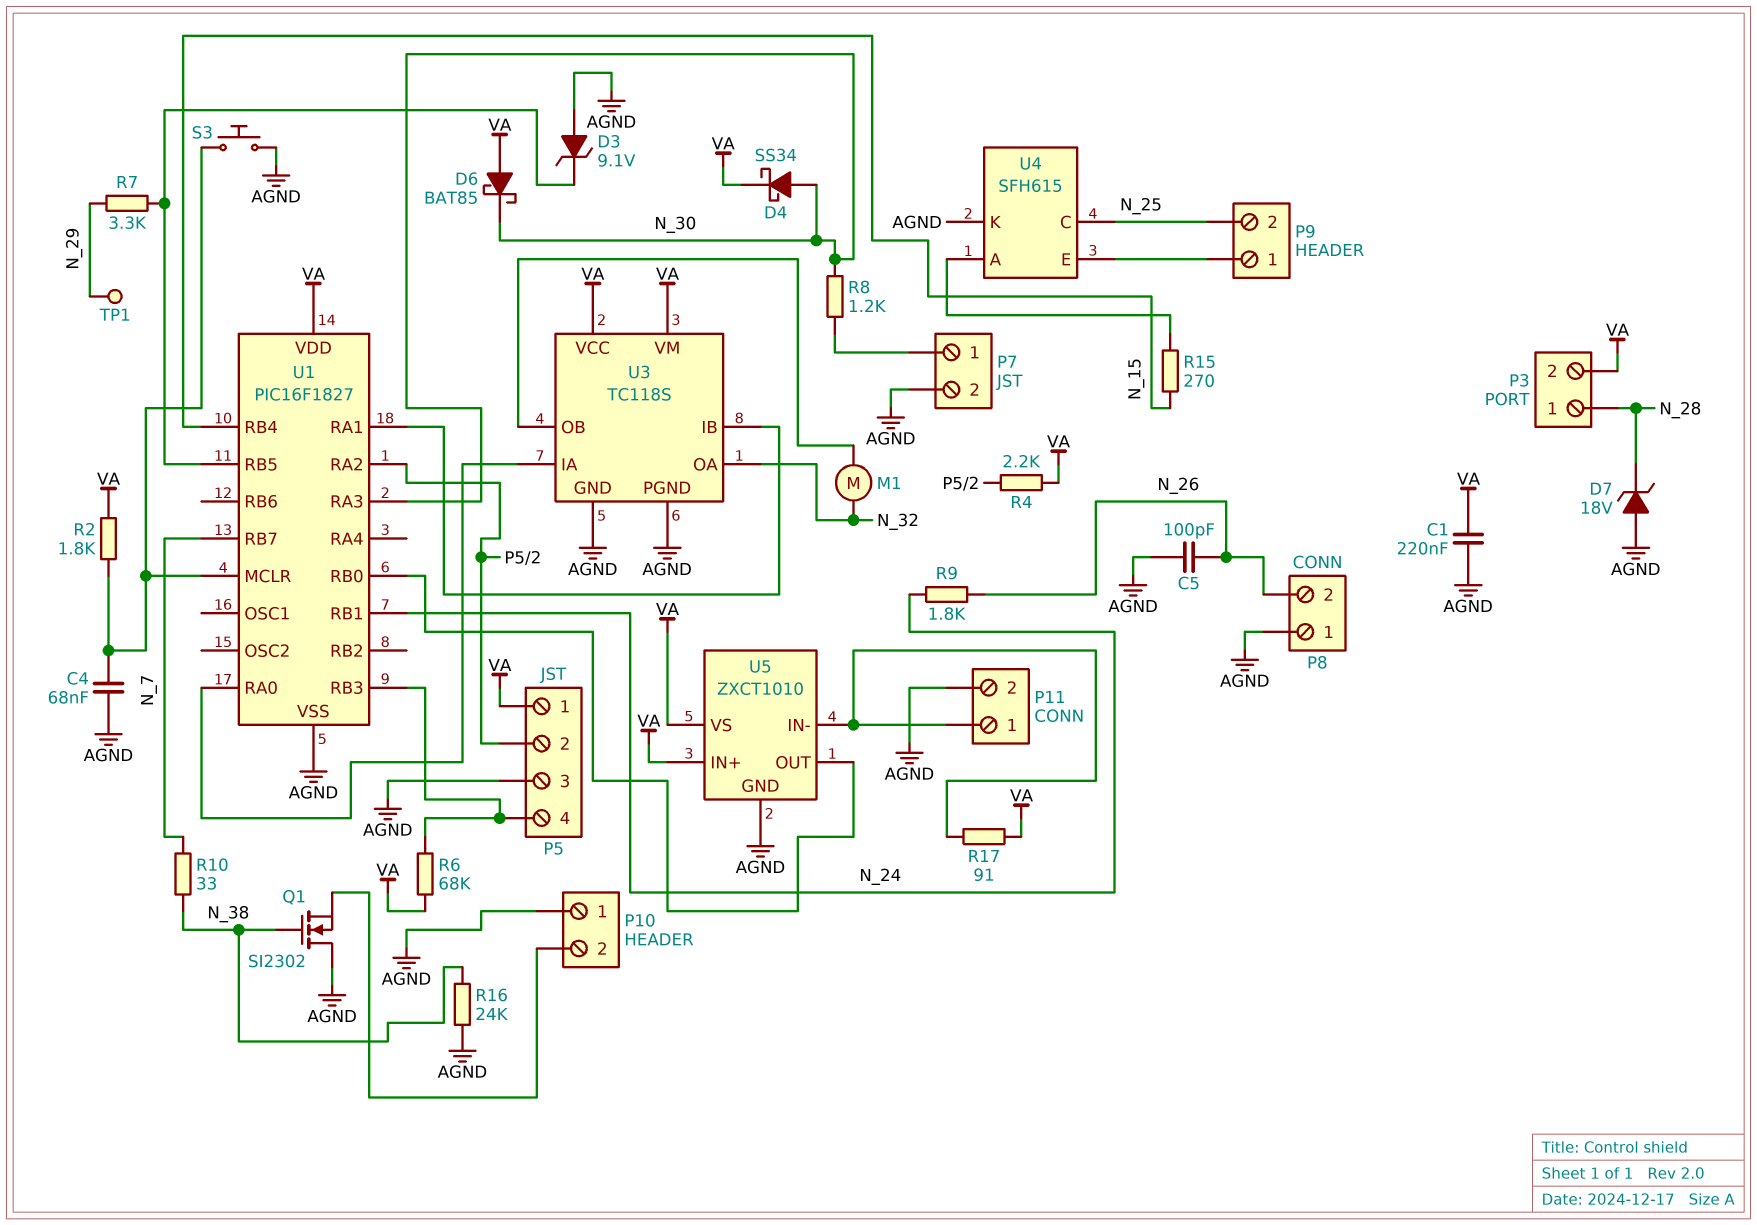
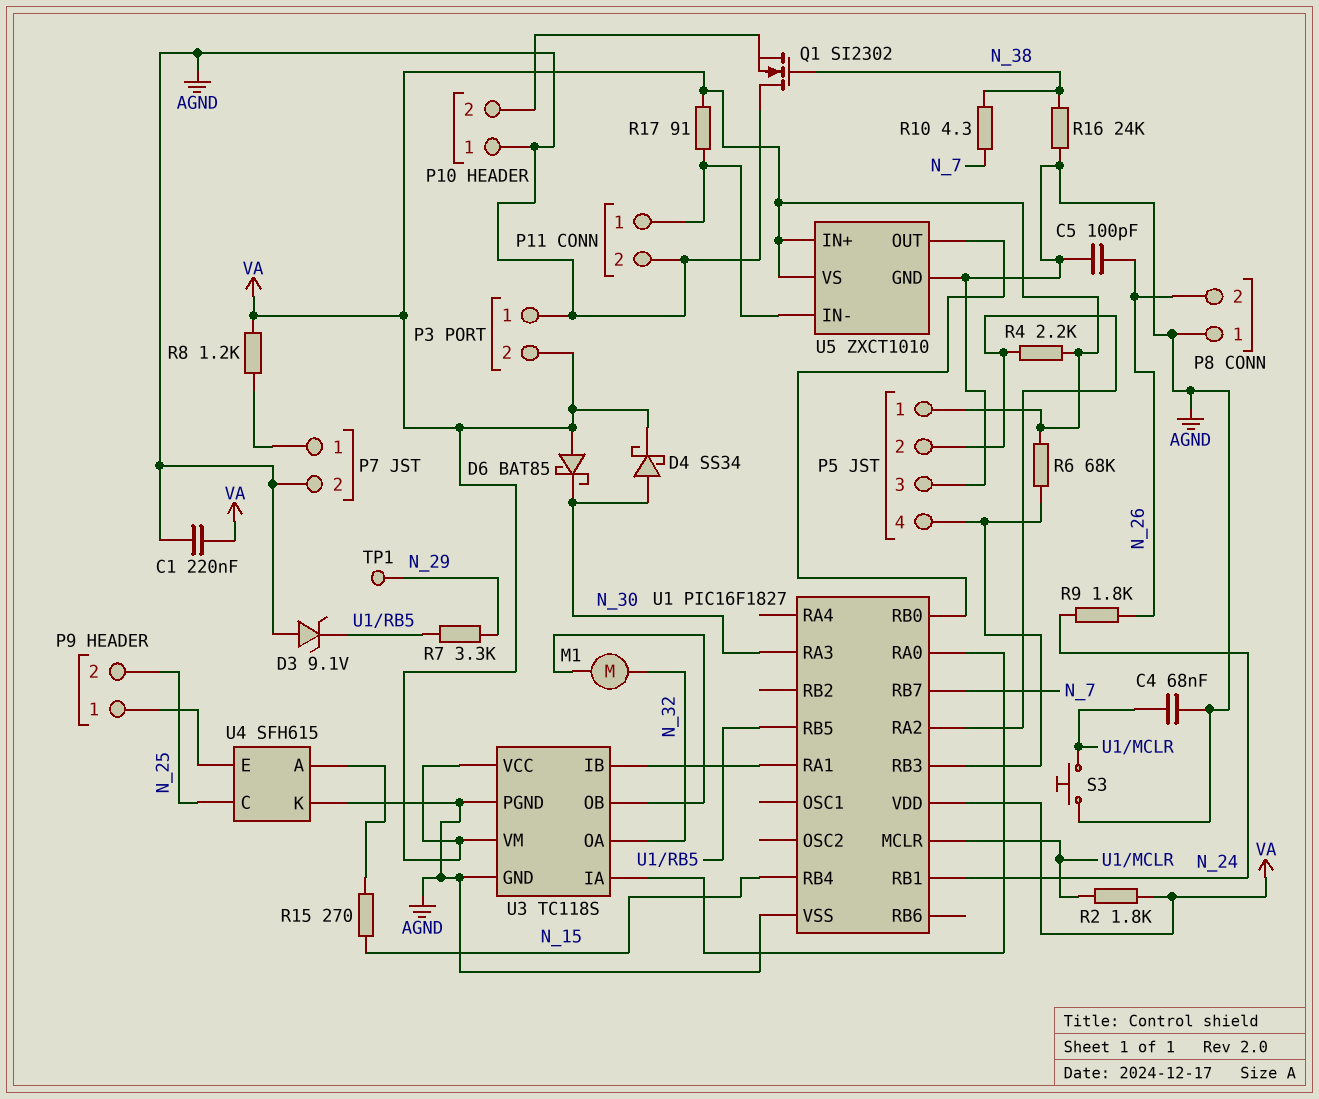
D7: zener 18V (A AGND, K N_28) -> none
P3 pin 1: N_28 -> AGND
R8: 1.2k (N_30, P7/1) -> 1.2k (P7/1, VA)
R10: 33 (N_7, N_38) -> 4.3 (N_7, N_38)

